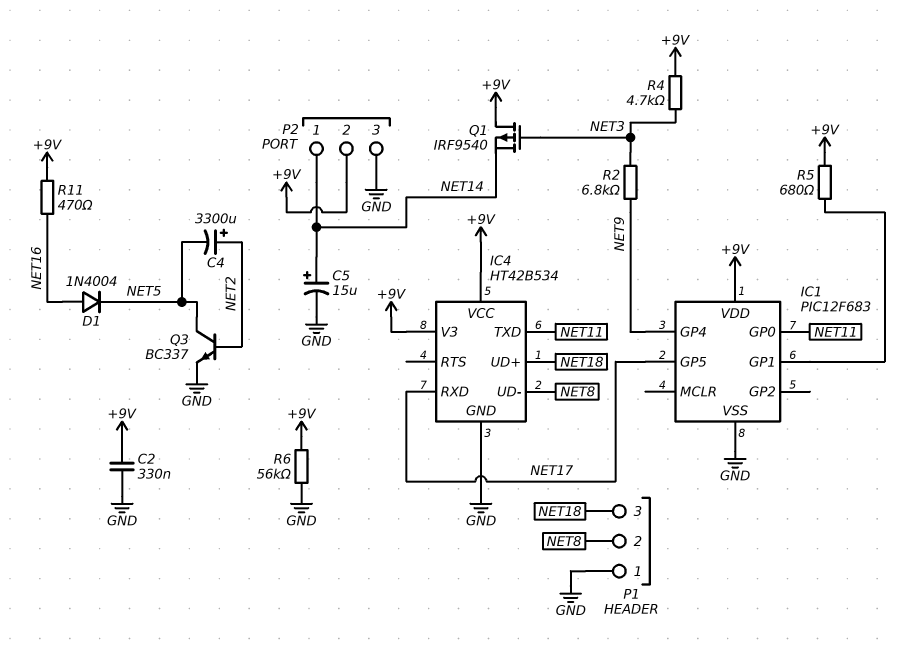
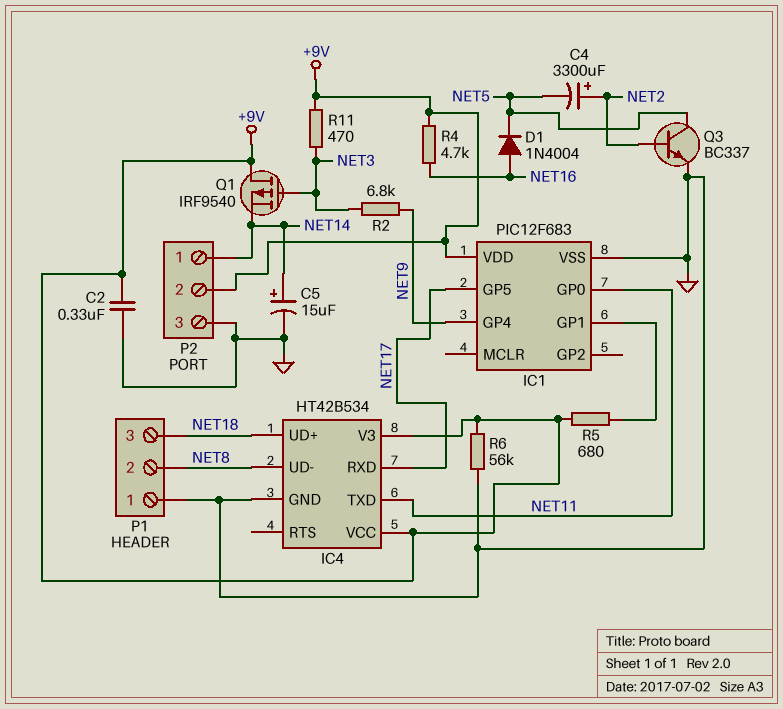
R4: 4.7k (+9V, NET3) -> 4.7k (+9V, NET16)
R11: 470 (+9V, NET16) -> 470 (+9V, NET3)

